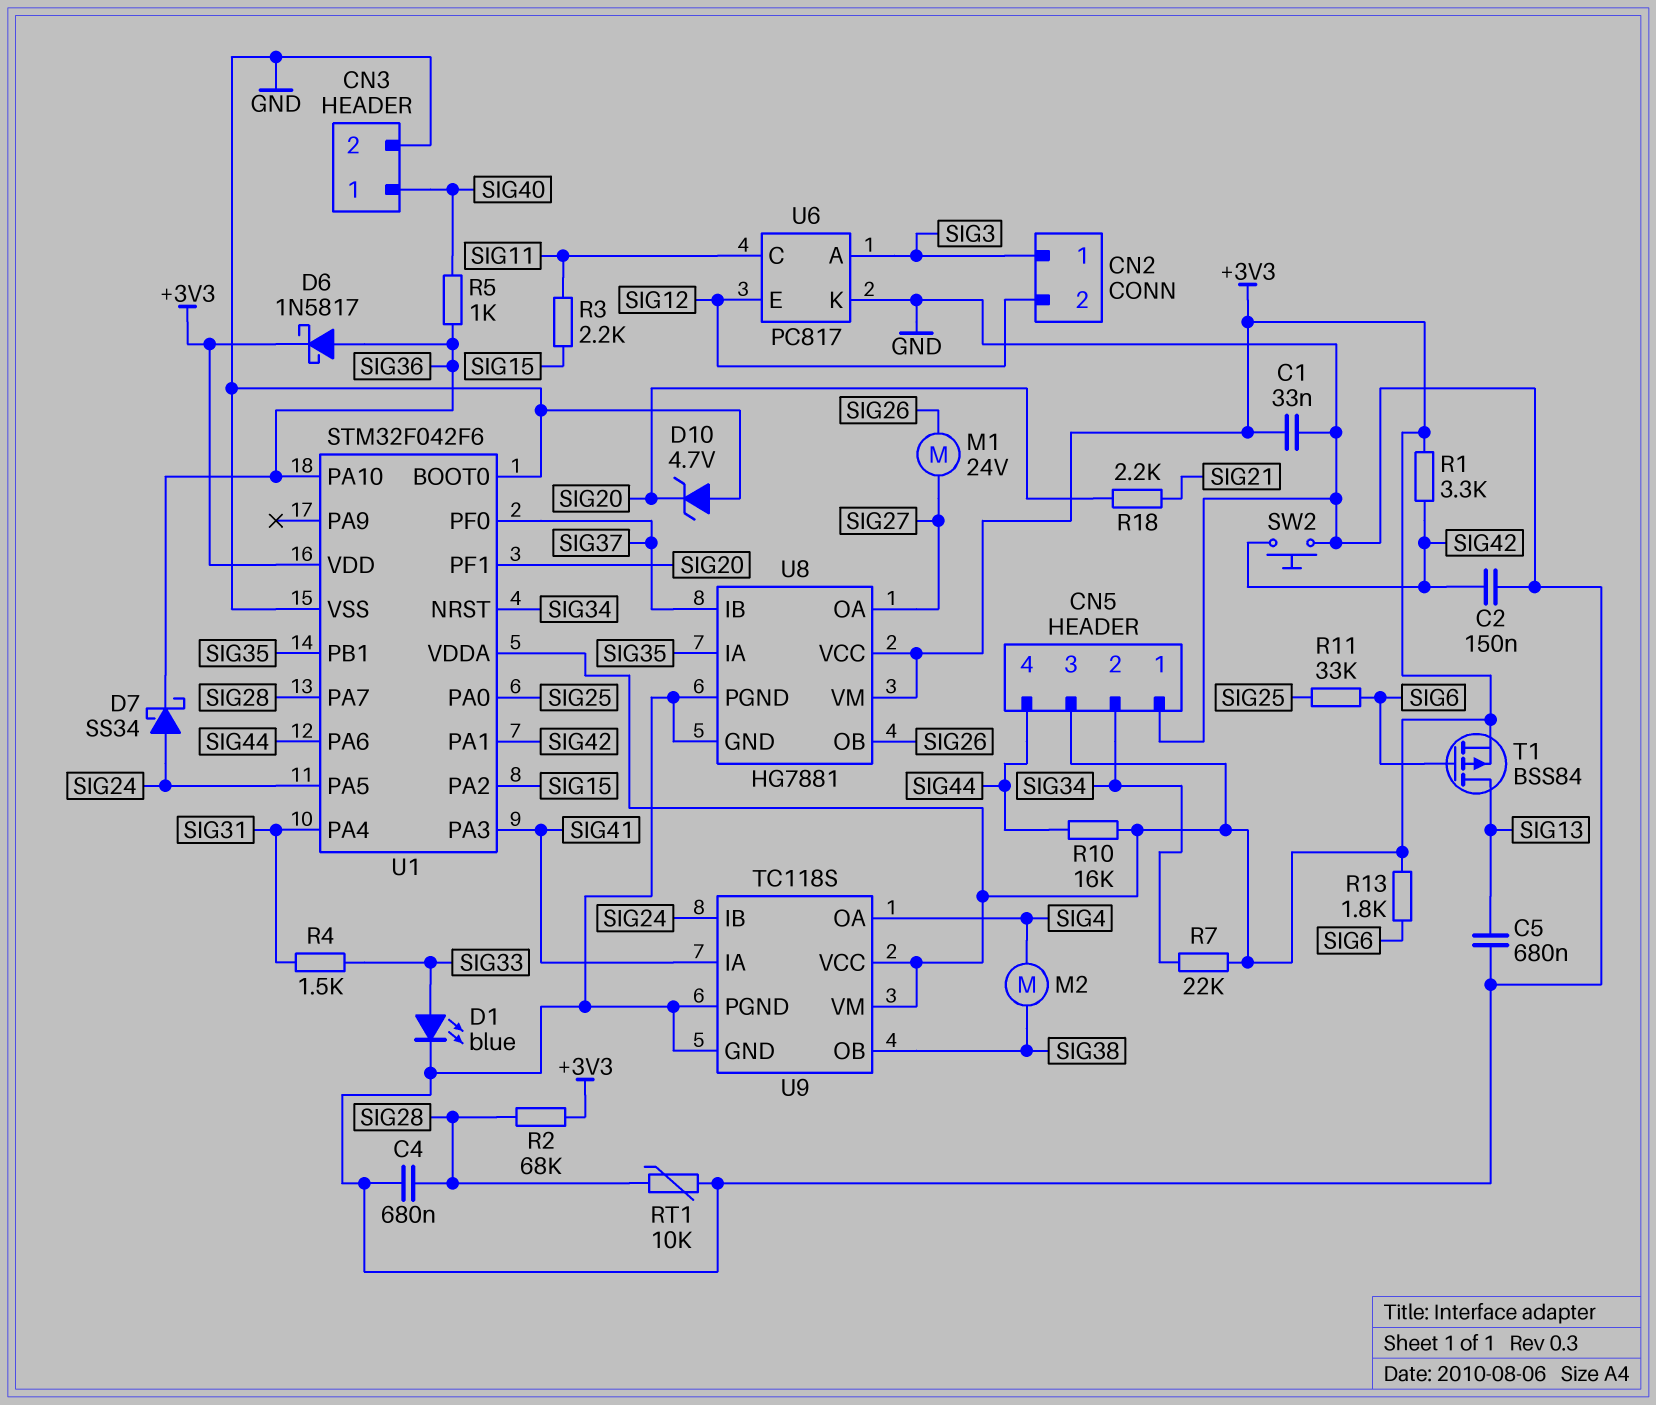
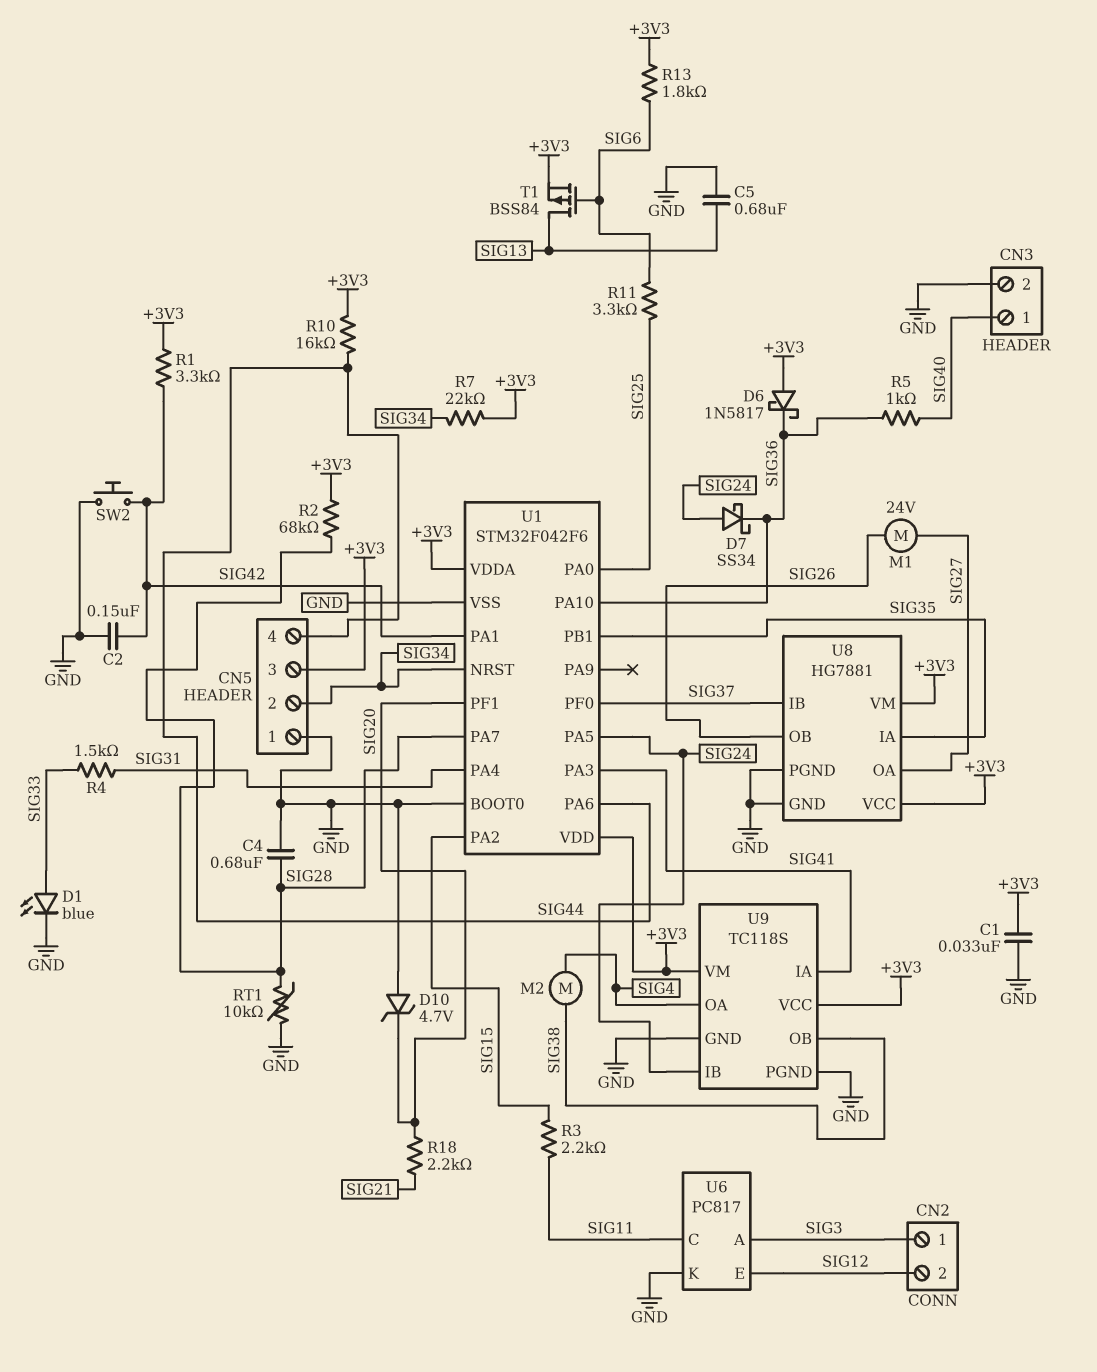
D6: schottky 1N5817 (A SIG36, K +3V3) -> schottky 1N5817 (A +3V3, K SIG36)
R11: 33k (SIG6, SIG25) -> 3.3k (SIG6, SIG25)

